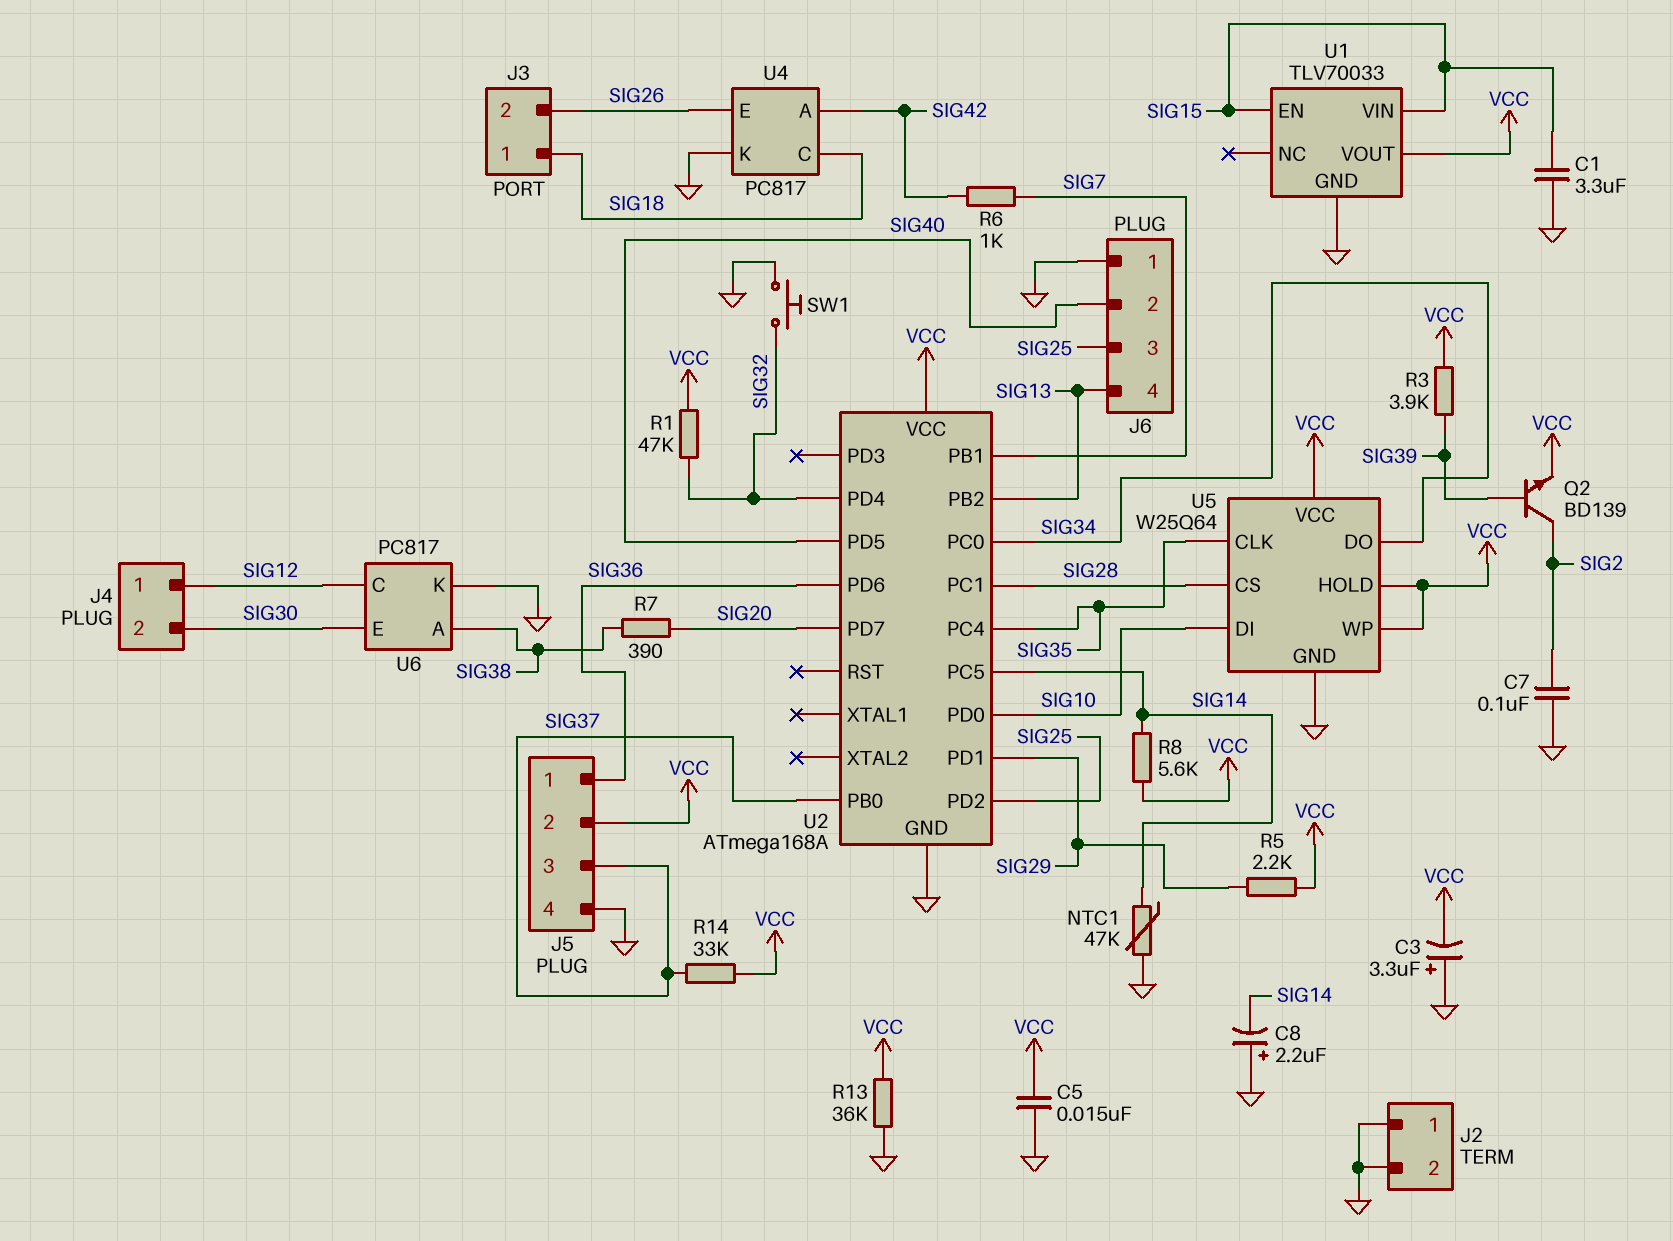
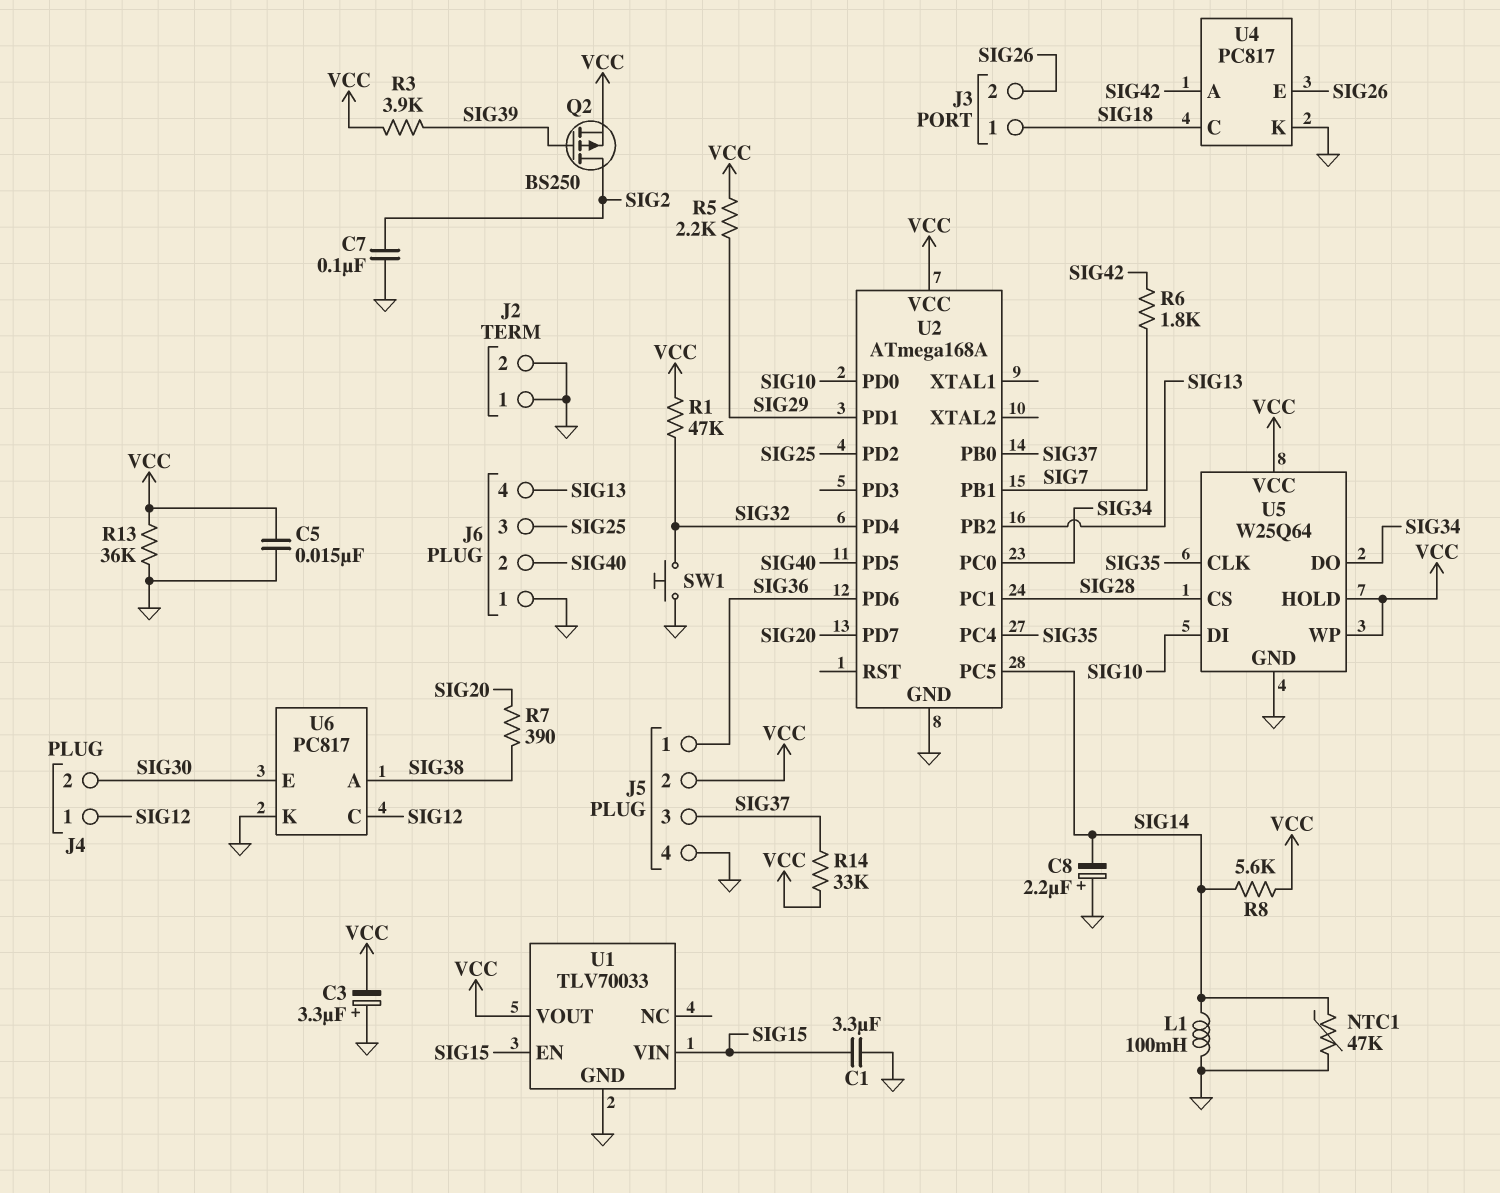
L1: none -> 100mH (GND, SIG14)
Q2: NPN BD139 (B SIG39, C SIG2, E VCC) -> PMOS BS250 (G SIG39, D SIG2, S VCC)
R6: 1k (SIG7, SIG42) -> 1.8k (SIG7, SIG42)

